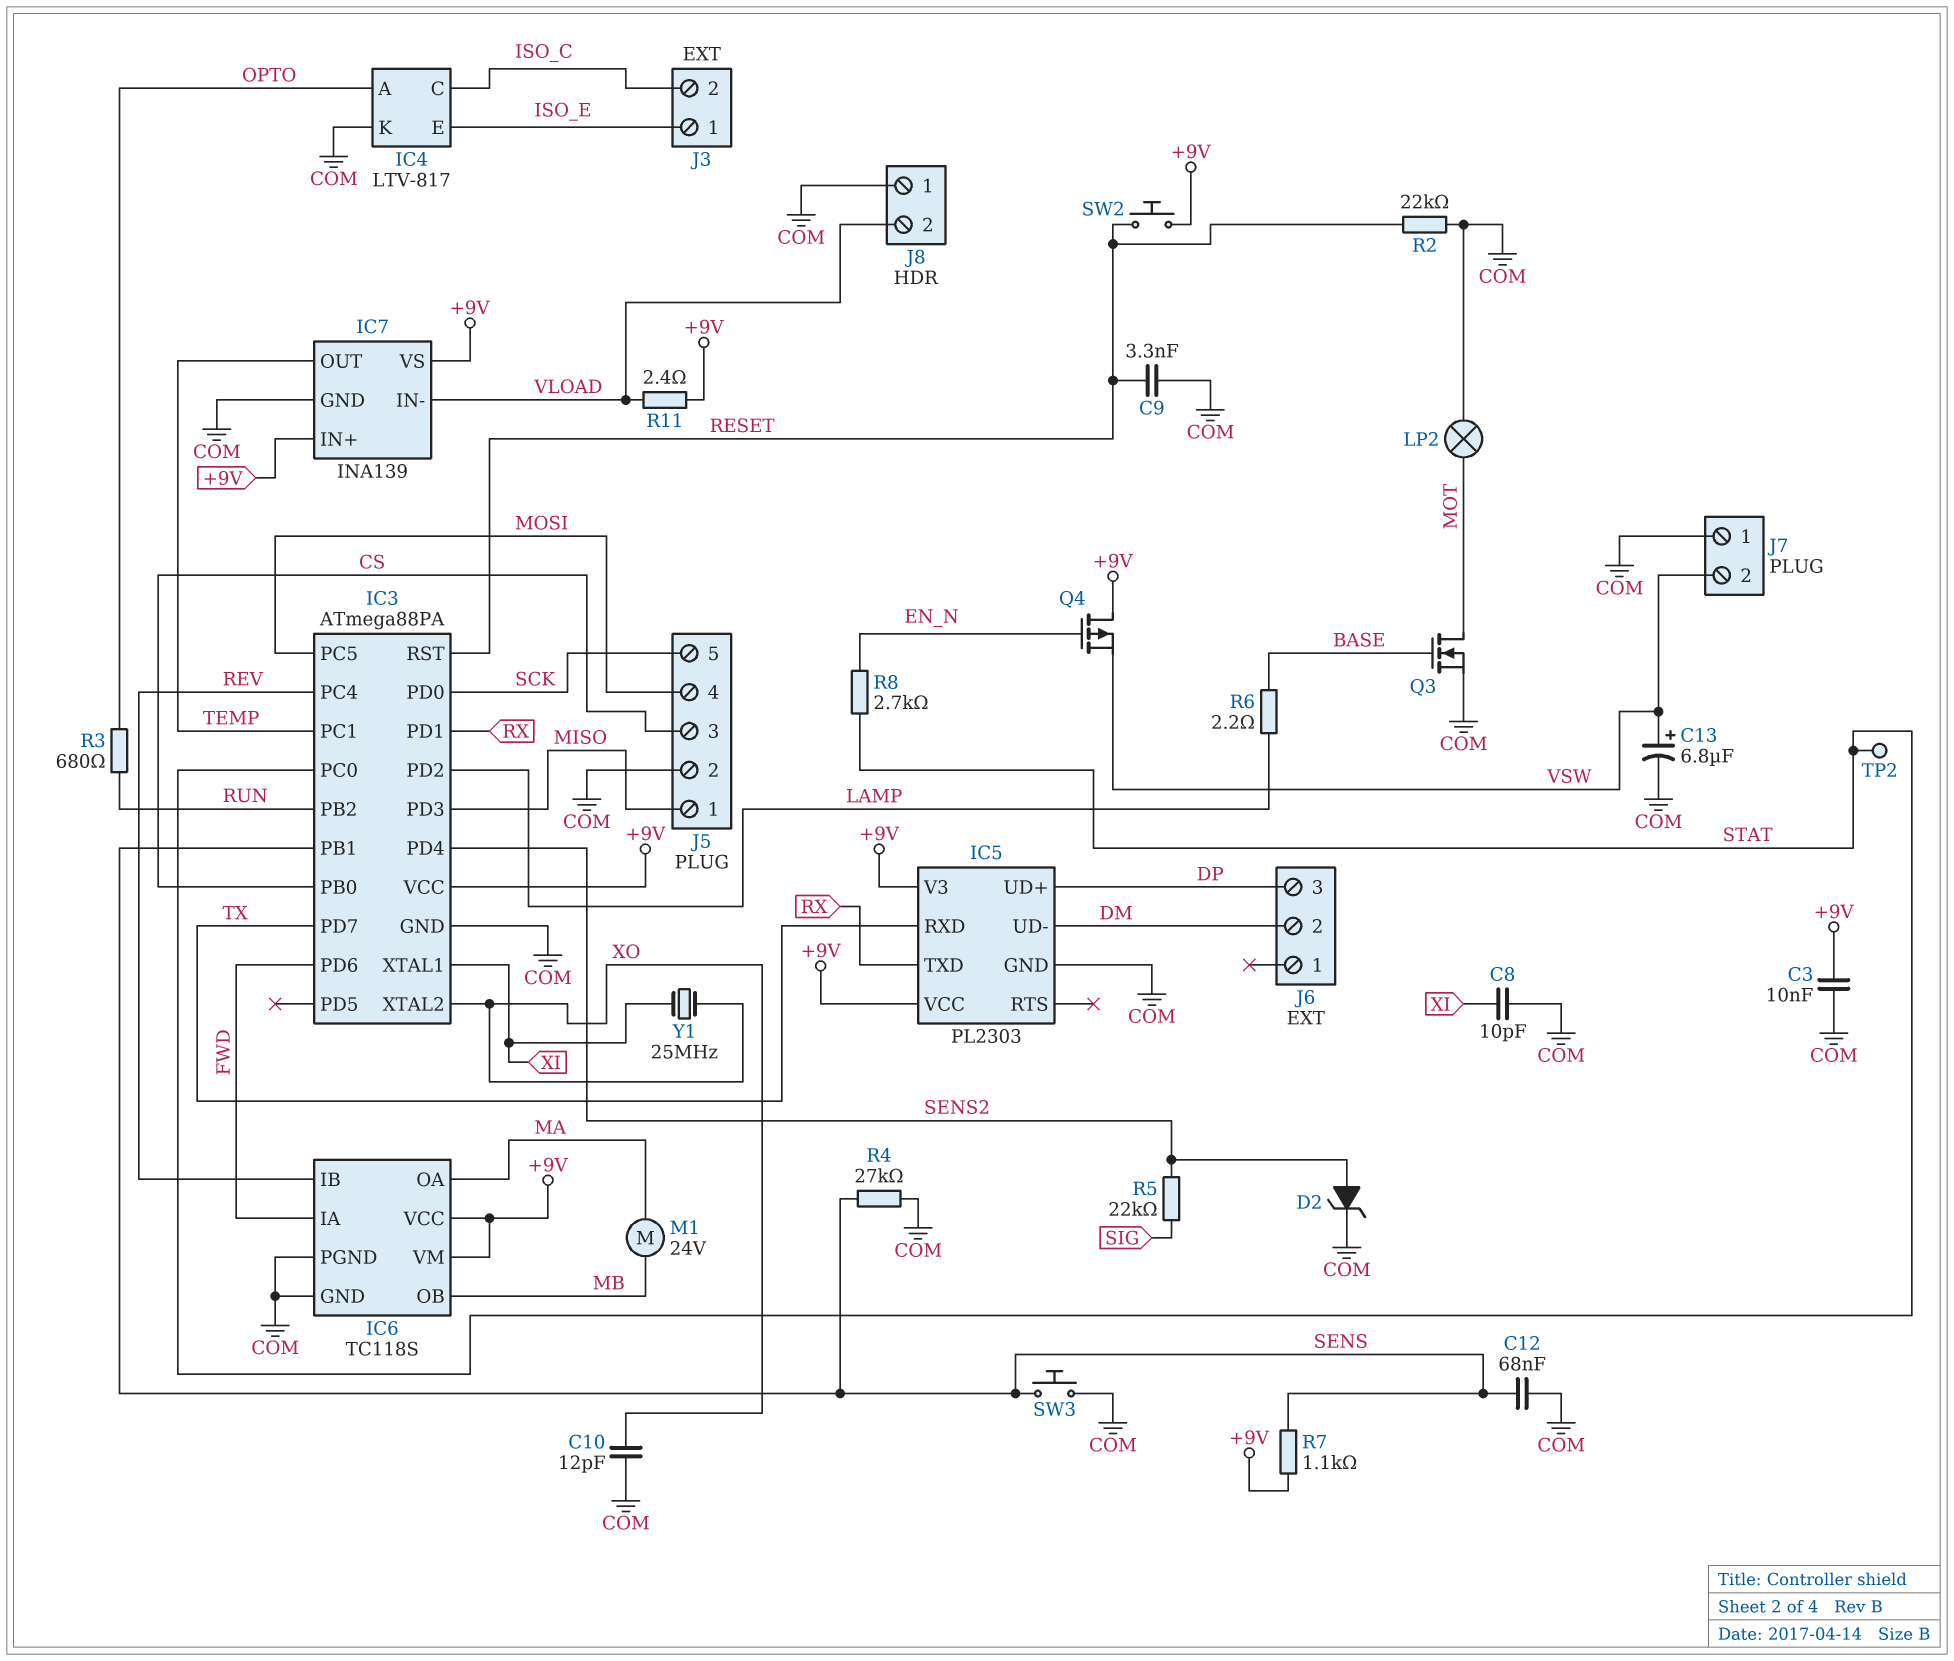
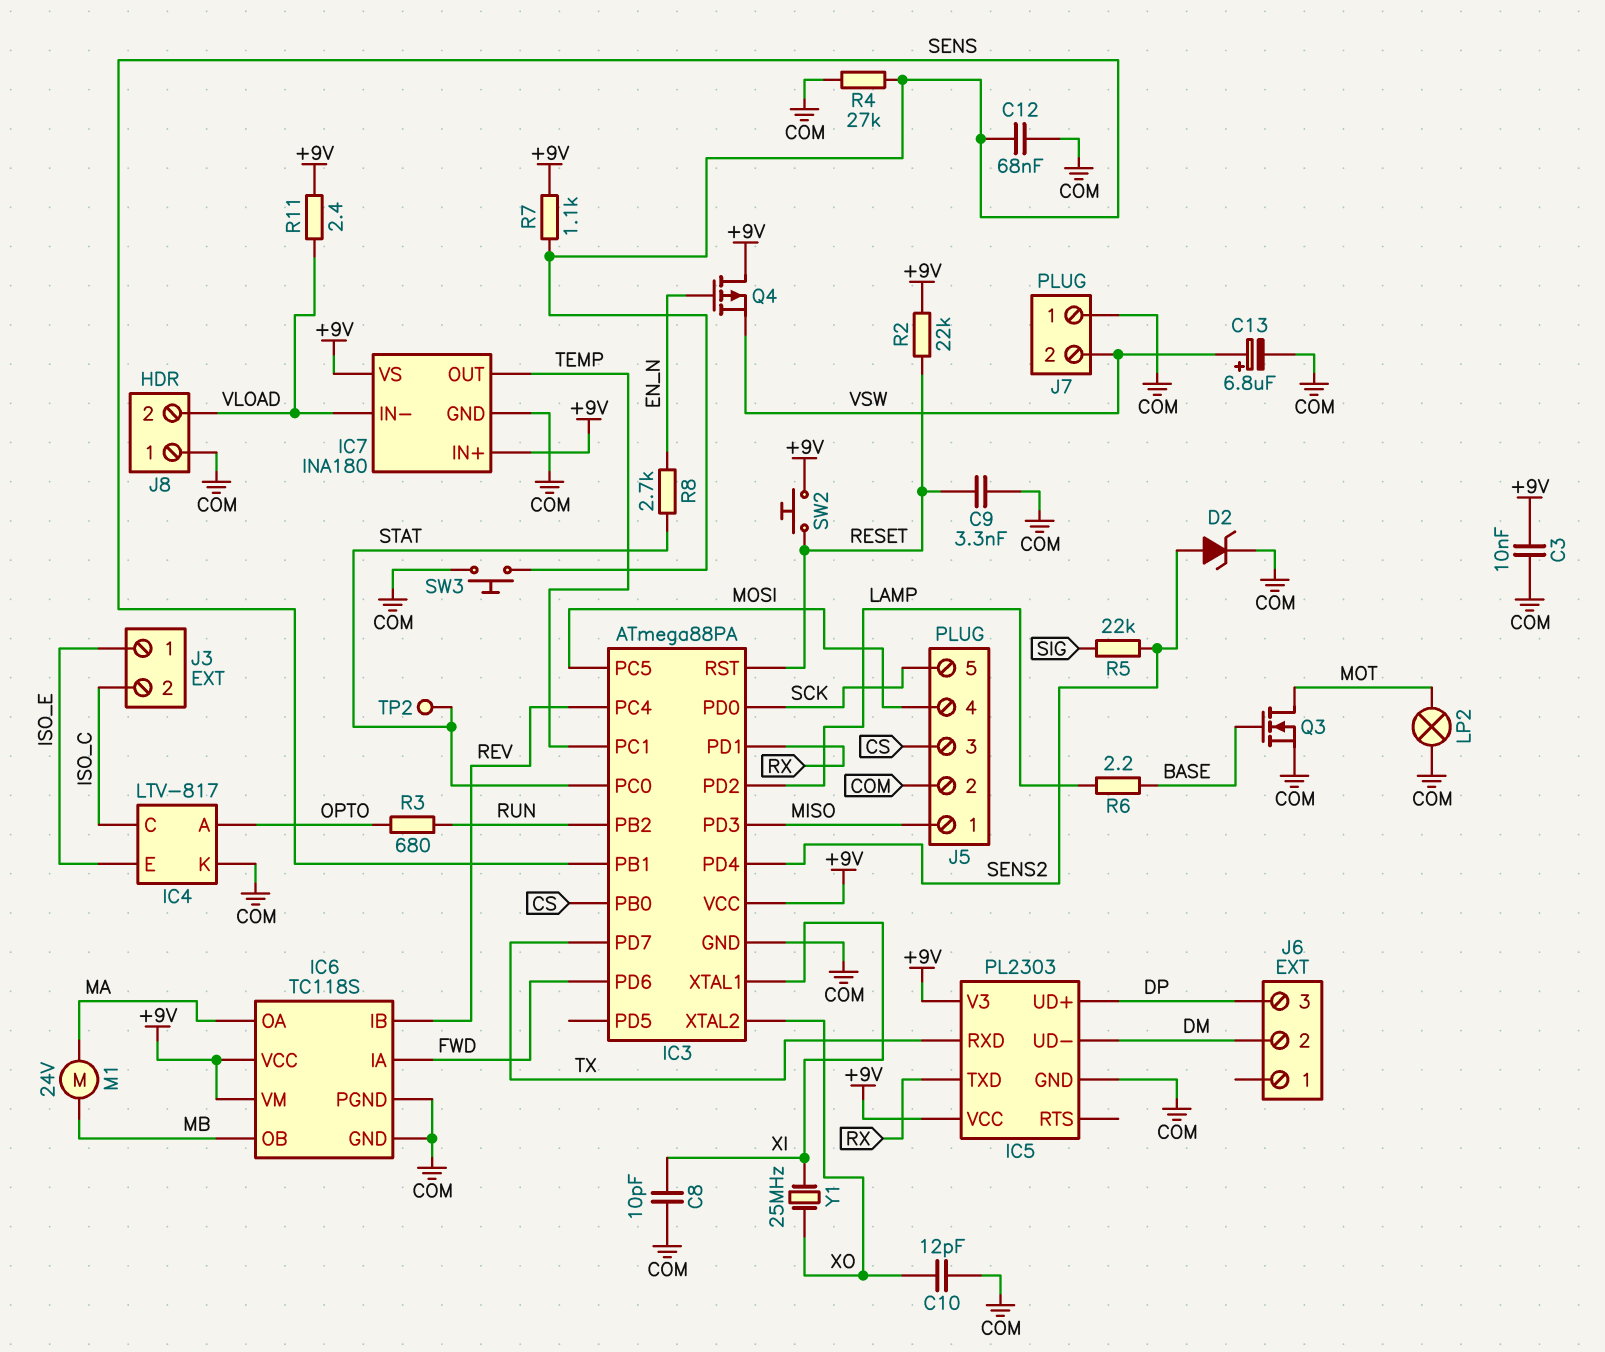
IC7: INA139 -> INA180
R2: 22k (COM, RESET) -> 22k (+9V, RESET)

